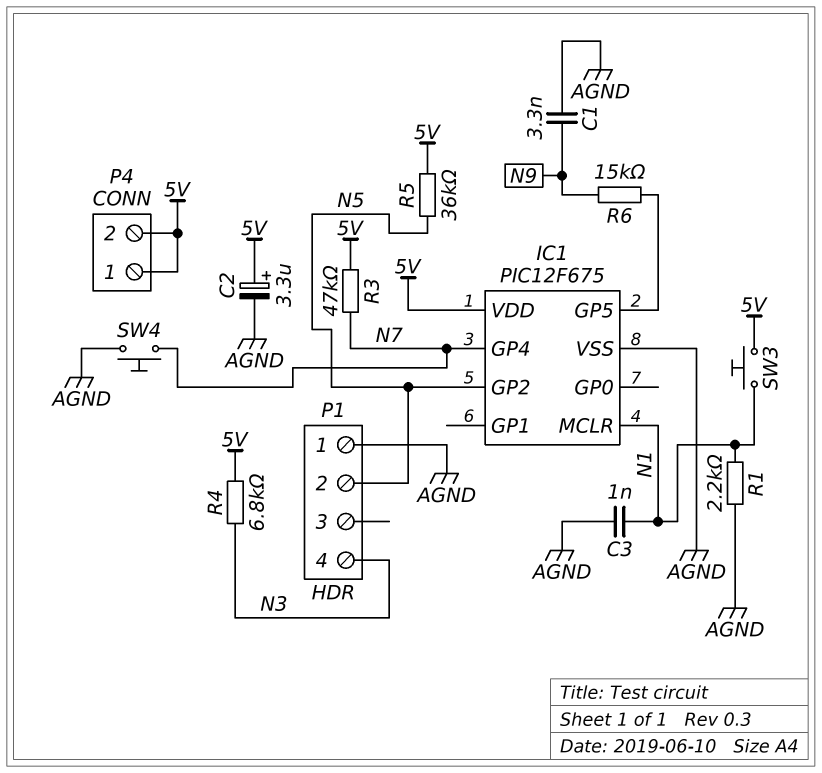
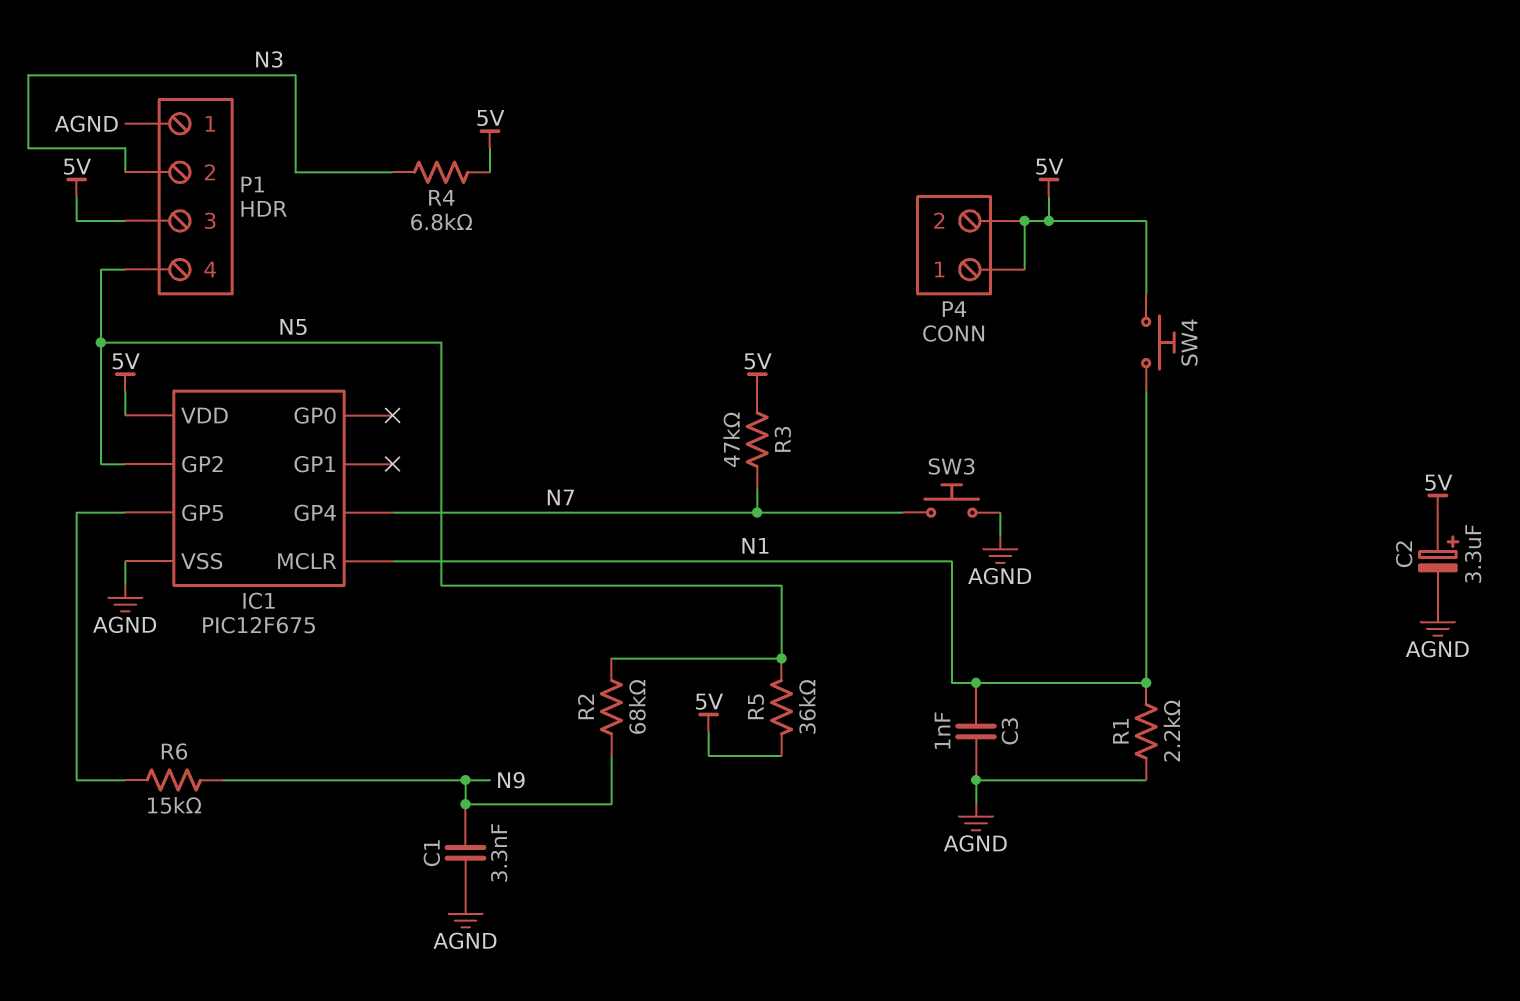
P1 pin 2: N5 -> N3
P1 pin 3: none -> 5V
P1 pin 4: N3 -> N5
R2: none -> 68k (N5, N9)
SW3: button (5V, N1) -> button (AGND, N7)
SW4: button (AGND, N7) -> button (5V, N1)

